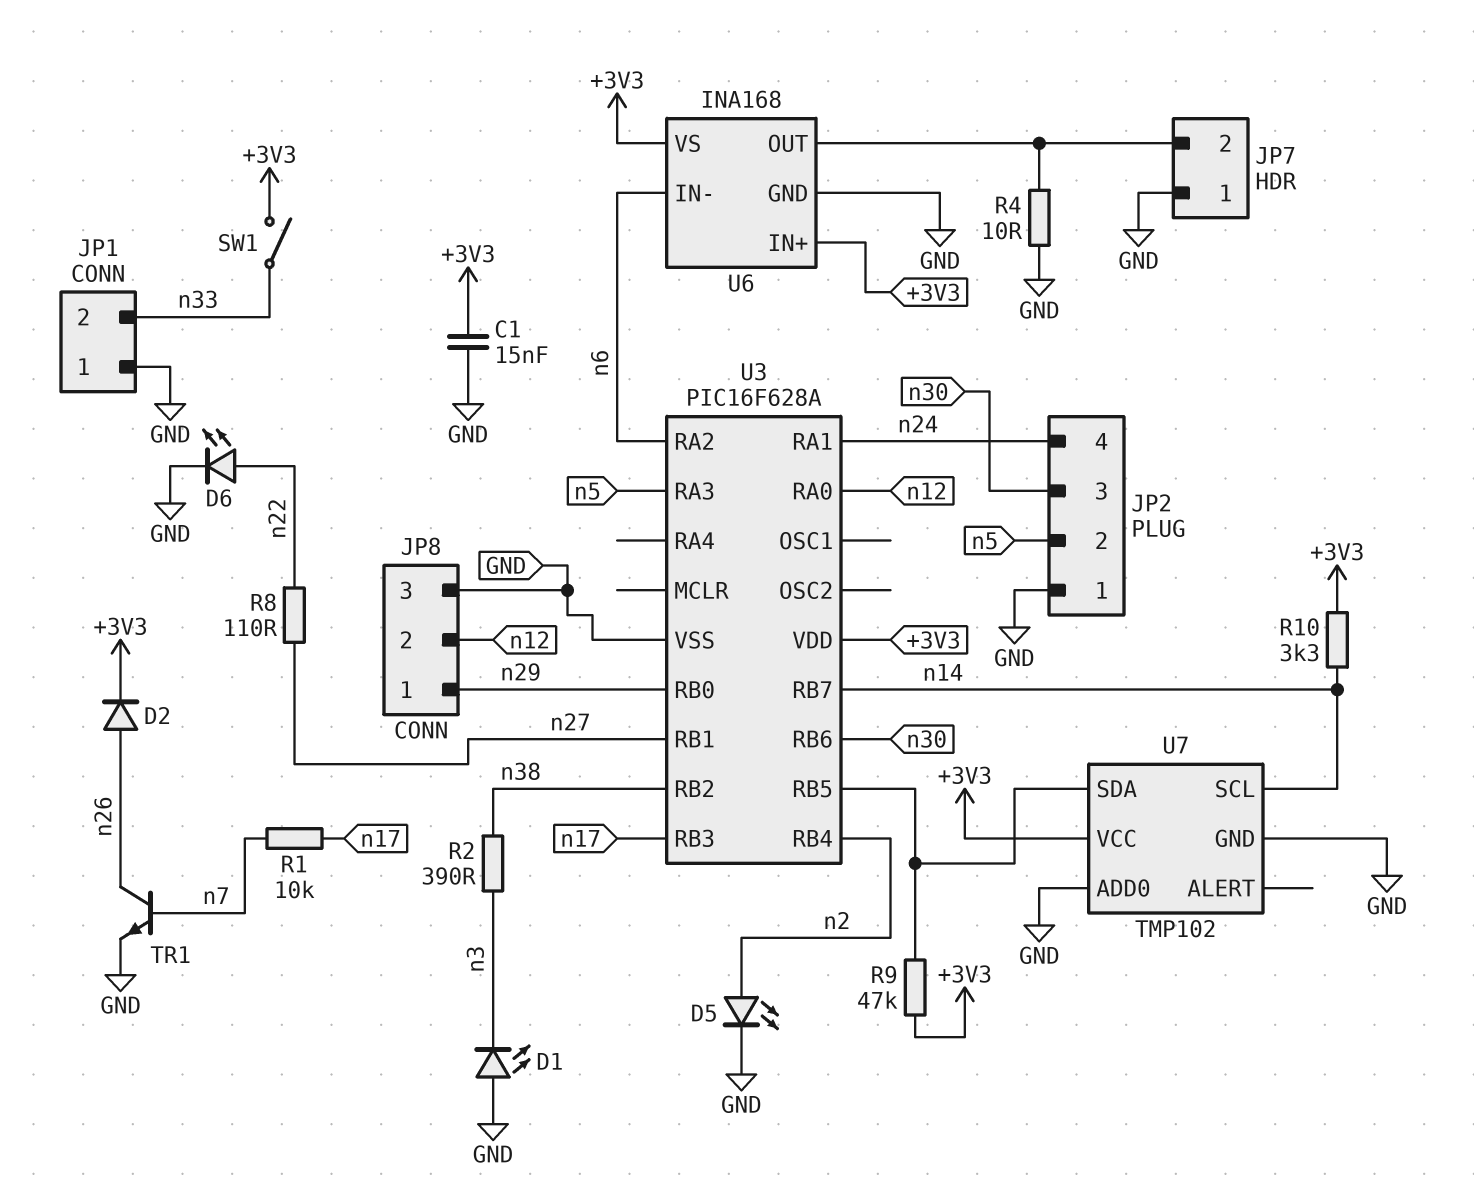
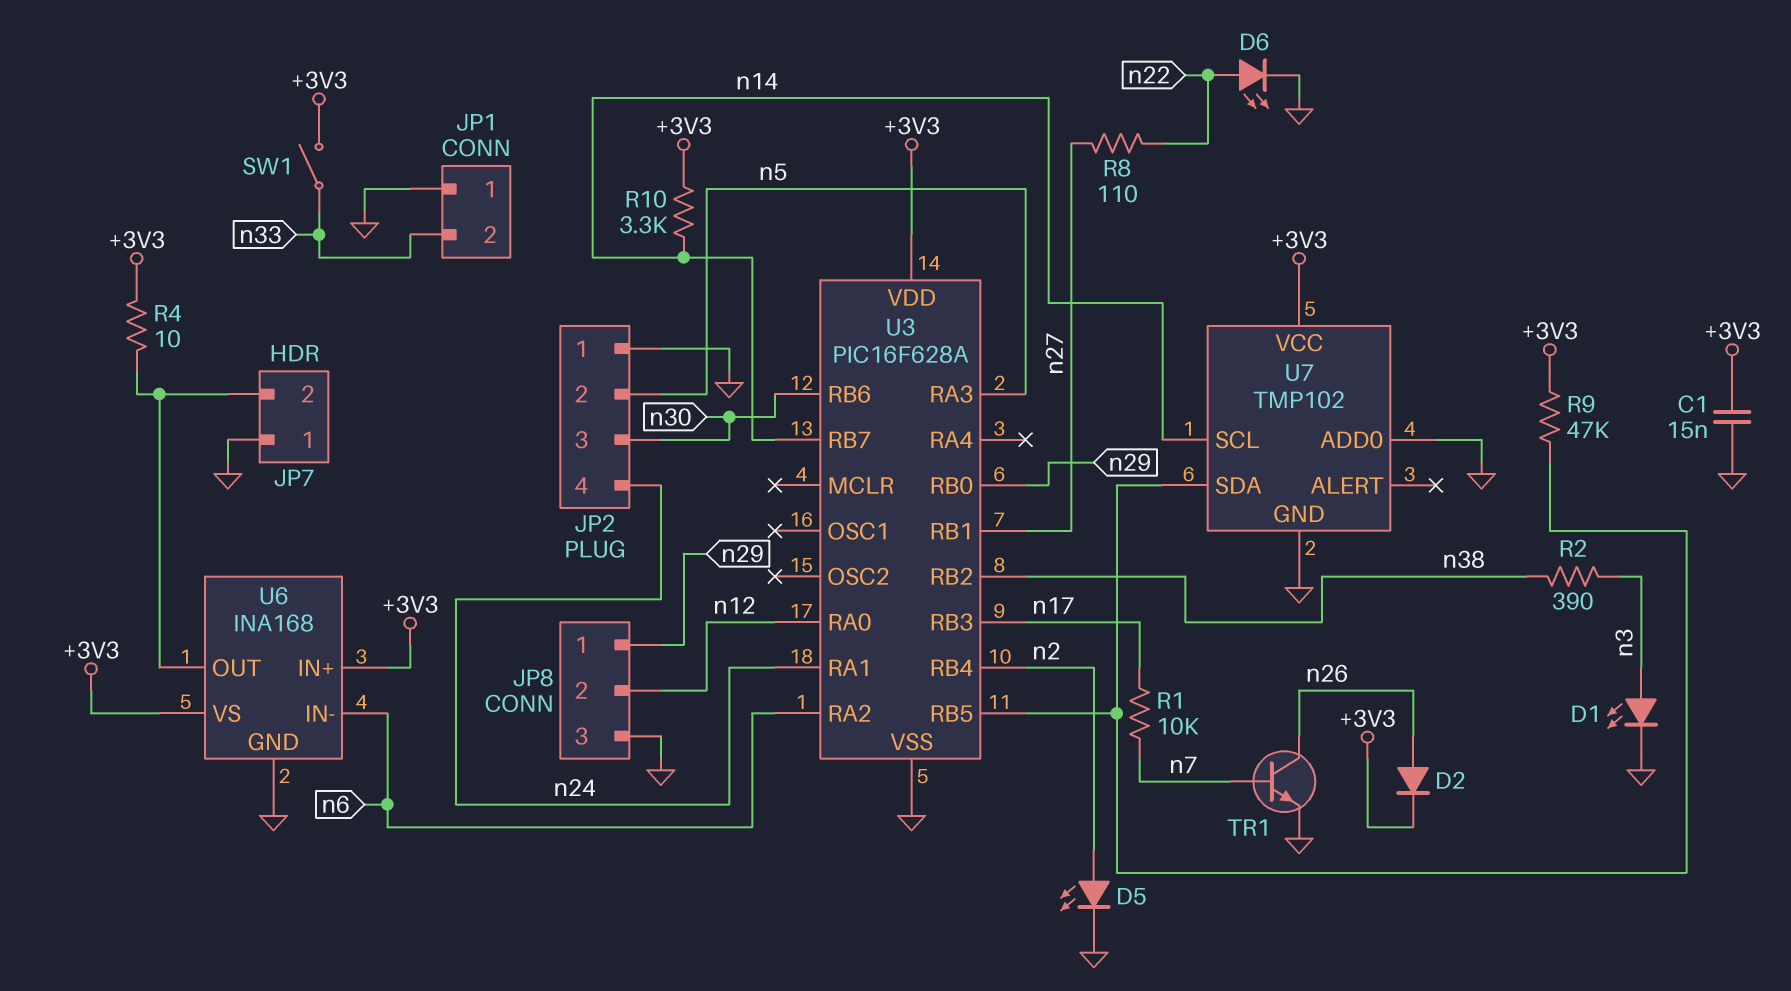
D1: LED (A GND, K n3) -> LED (A n3, K GND)
R4: 10 (GND, JP7/2) -> 10 (+3V3, JP7/2)

